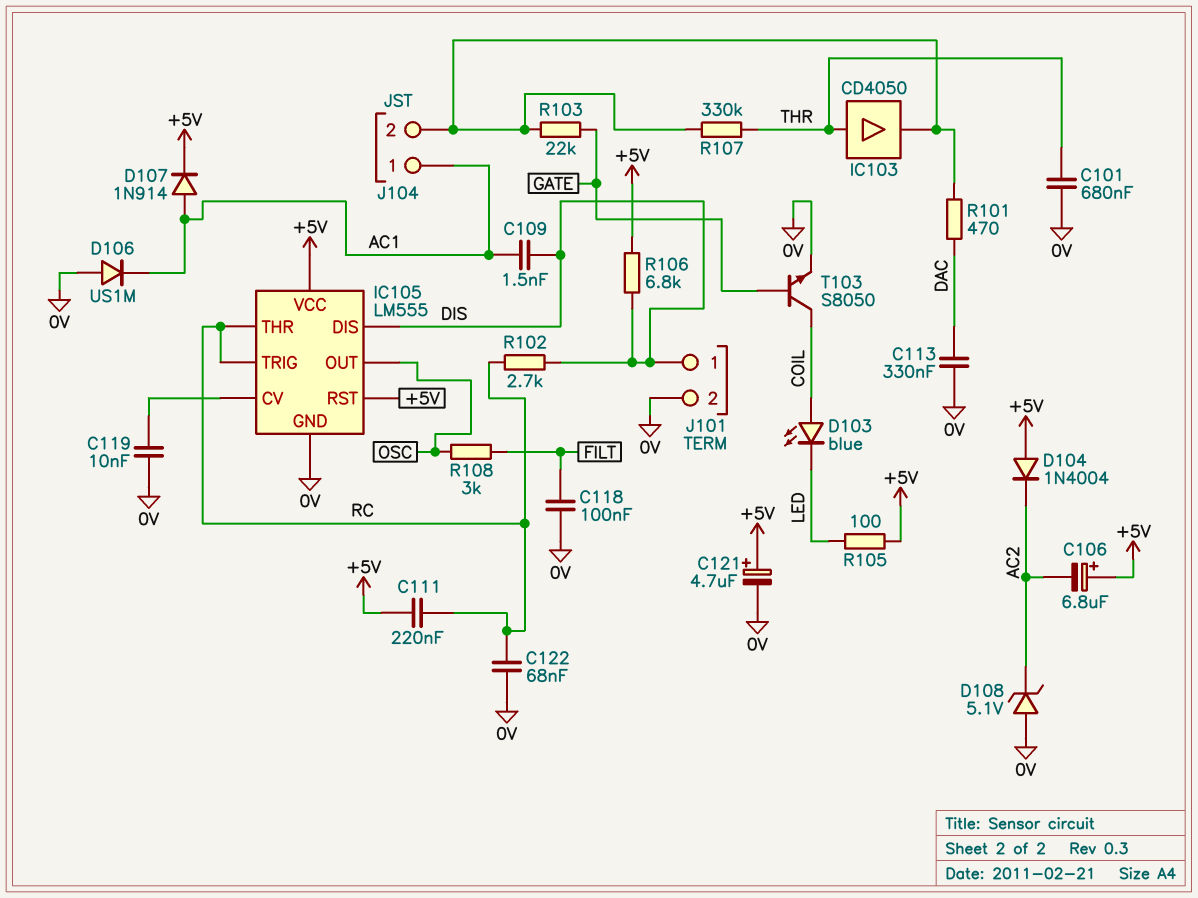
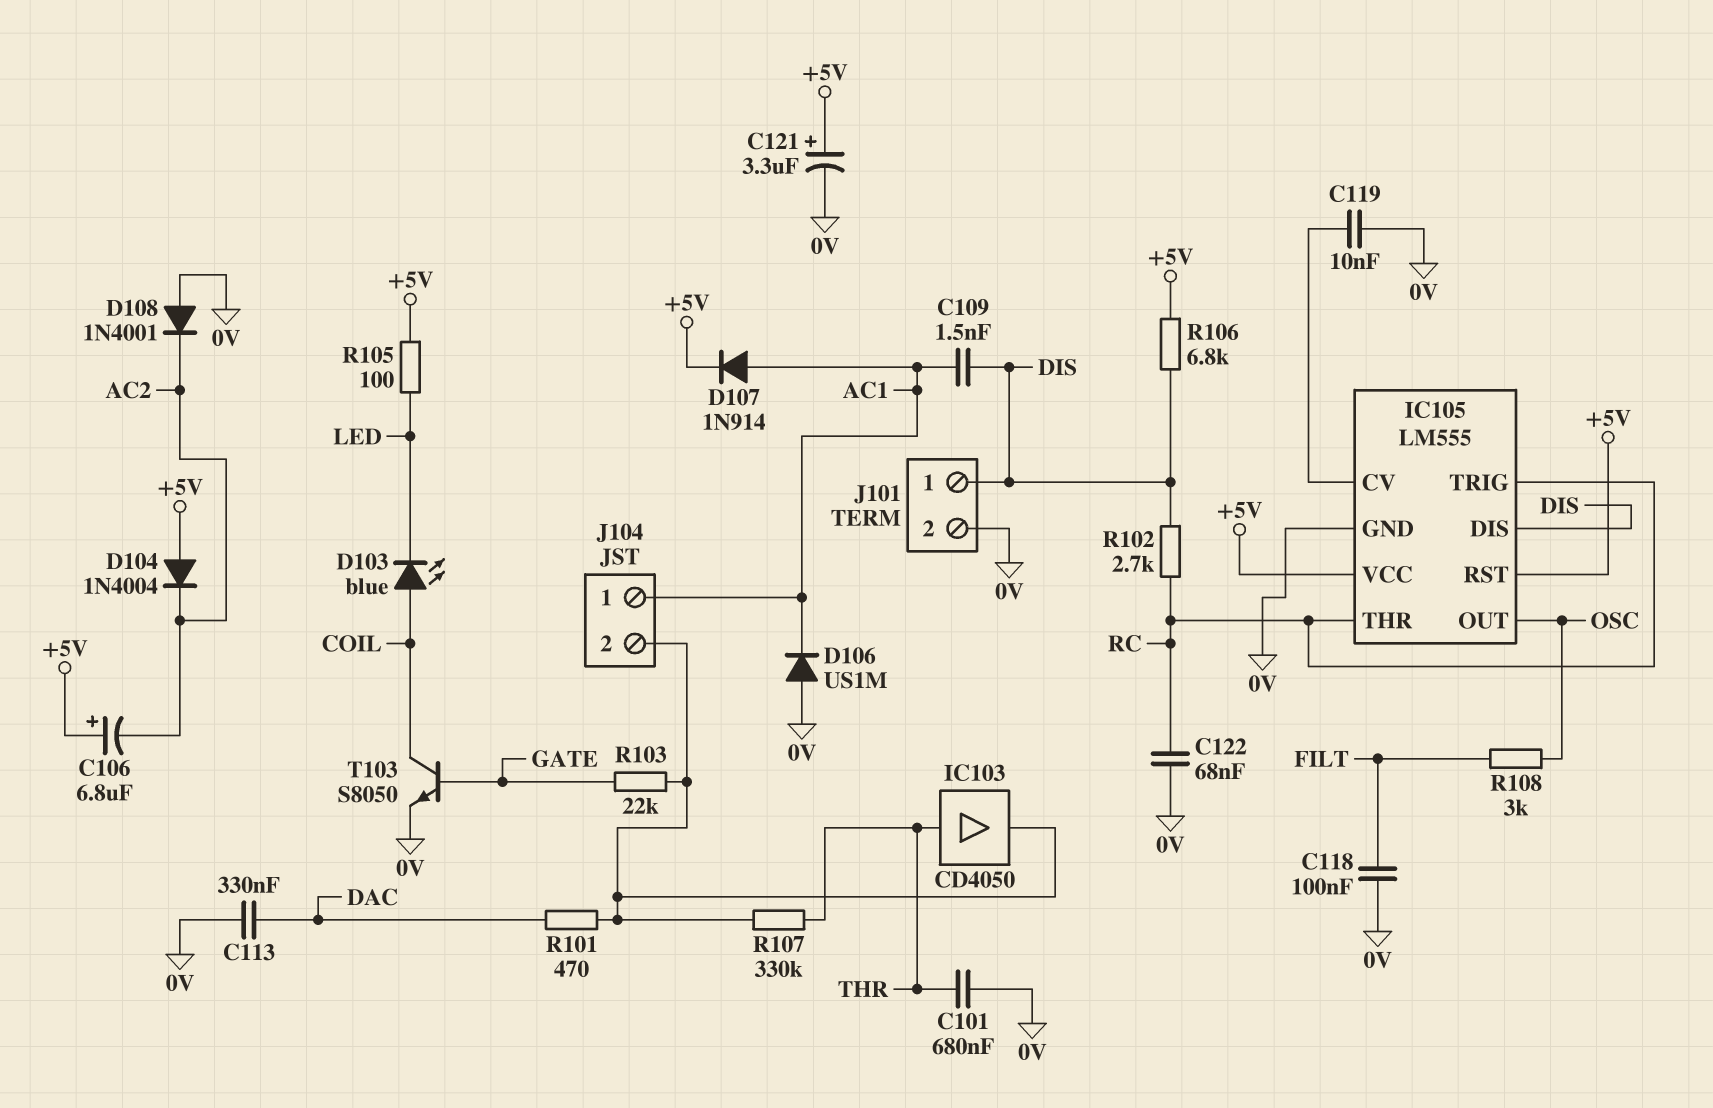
C111: 220nF (+5V, RC) -> none
C121: 4.7uF (plus +5V, minus 0V) -> 3.3uF (plus +5V, minus 0V)
D108: zener 5.1V (A 0V, K AC2) -> diode 1N4001 (A 0V, K AC2)

